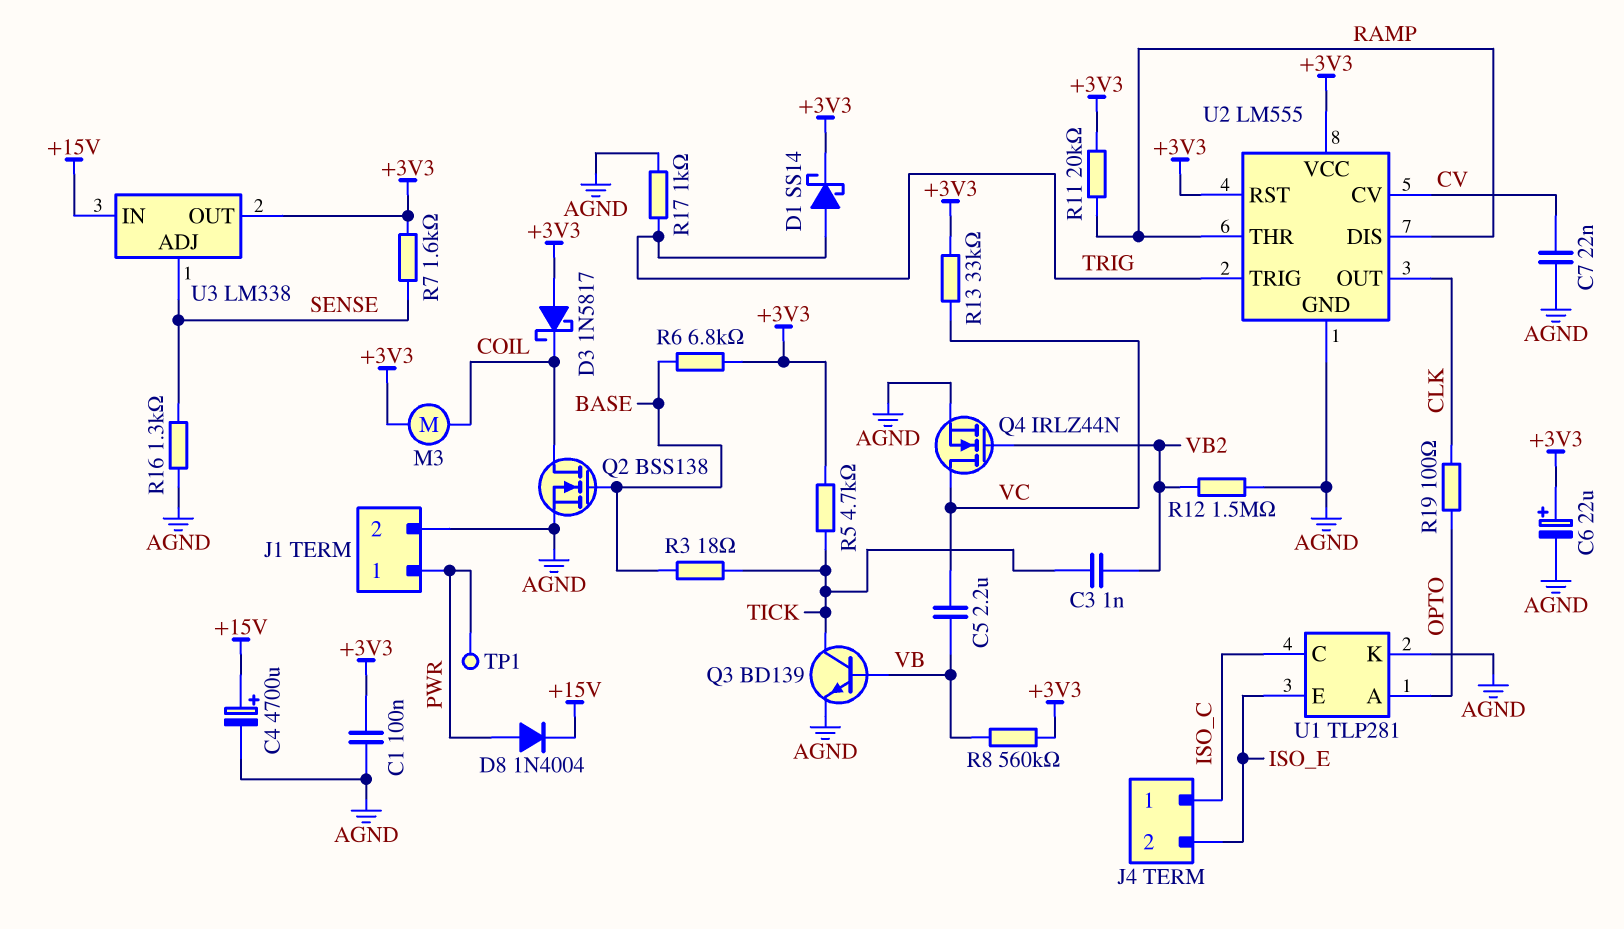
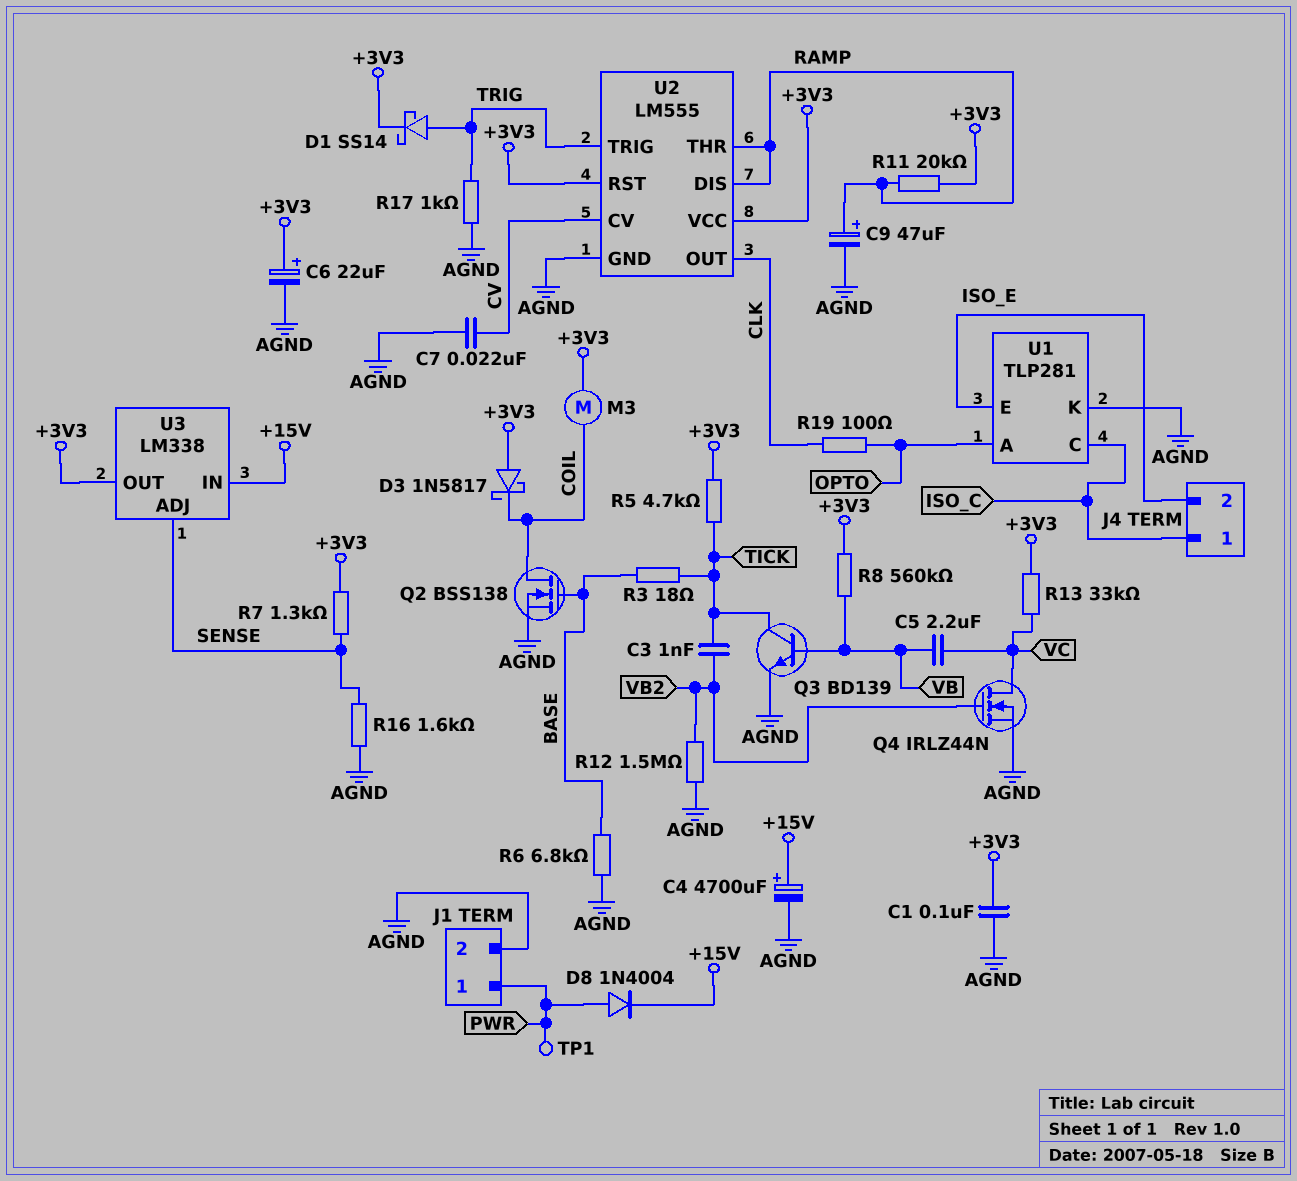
C9: none -> 47uF (plus RAMP, minus AGND)
R6: 6.8k (+3V3, BASE) -> 6.8k (AGND, BASE)
R7: 1.6k (+3V3, SENSE) -> 1.3k (+3V3, SENSE)
R16: 1.3k (AGND, SENSE) -> 1.6k (AGND, SENSE)

